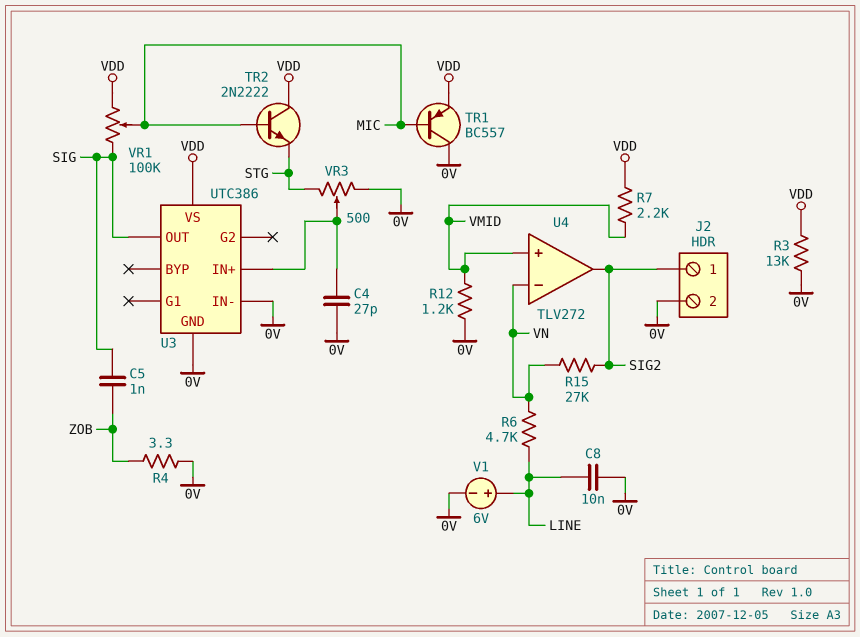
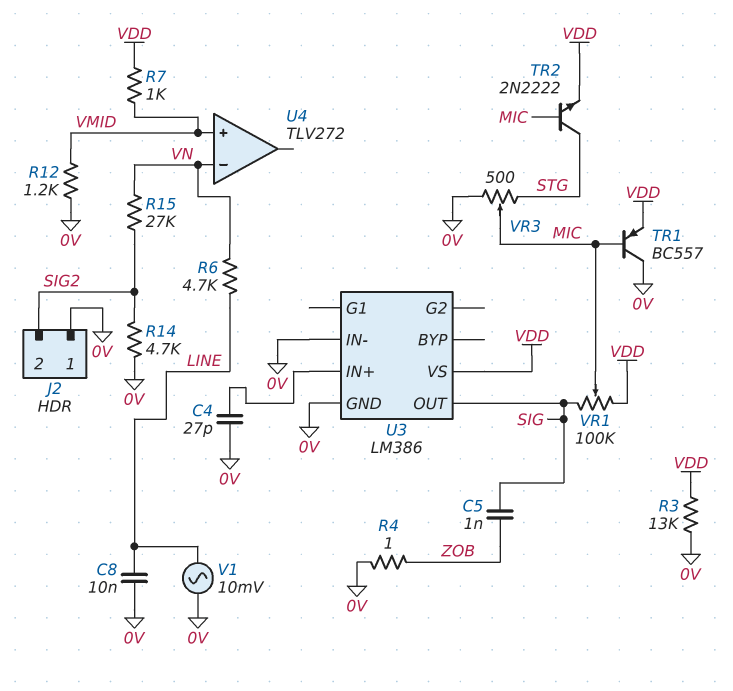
J2 pin 1: SIG2 -> 0V
J2 pin 2: 0V -> SIG2
R4: 3.3 (0V, ZOB) -> 1 (0V, ZOB)
R7: 2.2k (VDD, VMID) -> 1k (VDD, VMID)
R14: none -> 4.7k (0V, SIG2)
TR2: NPN 2N2222 (B MIC, C VDD, E STG) -> NPN 2N2222 (B MIC, C STG, E VDD)
U3: UTC386 -> LM386
U4 pin out: SIG2 -> none
V1: 6V (plus LINE, minus 0V) -> AC 10mV (0V, LINE)
VR3: 500 (0V, STG, wiper U3/IN+) -> 500 (0V, STG, wiper MIC)

